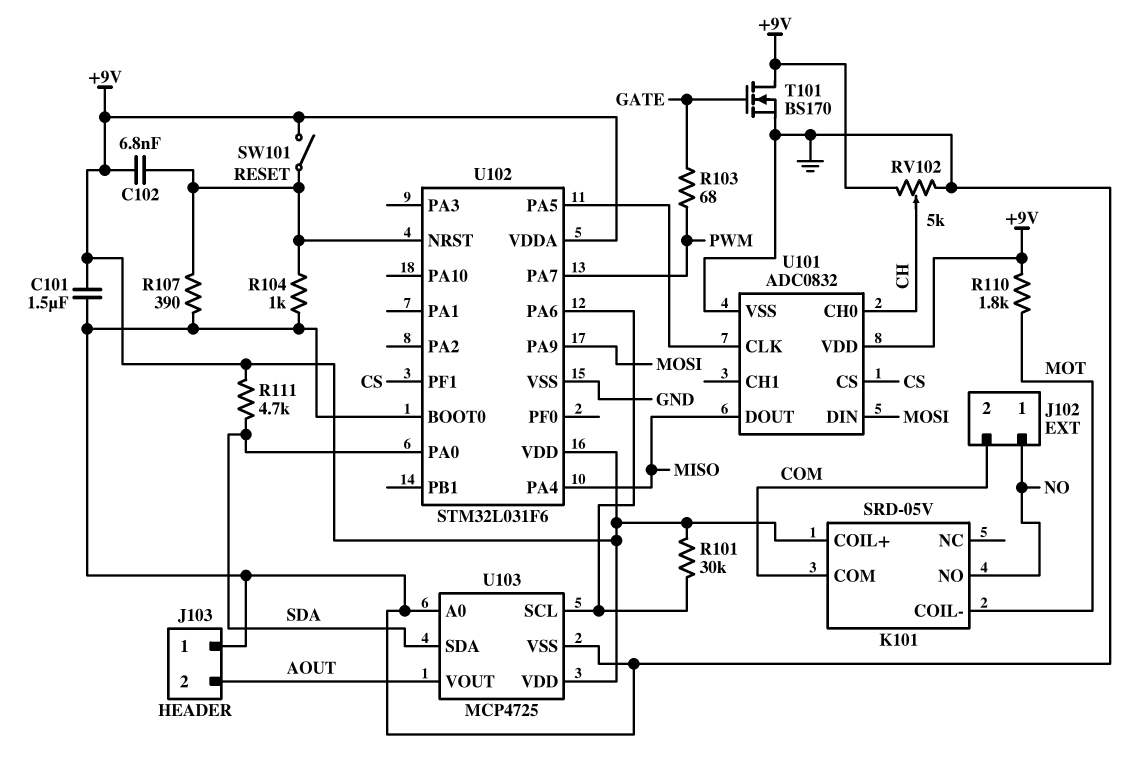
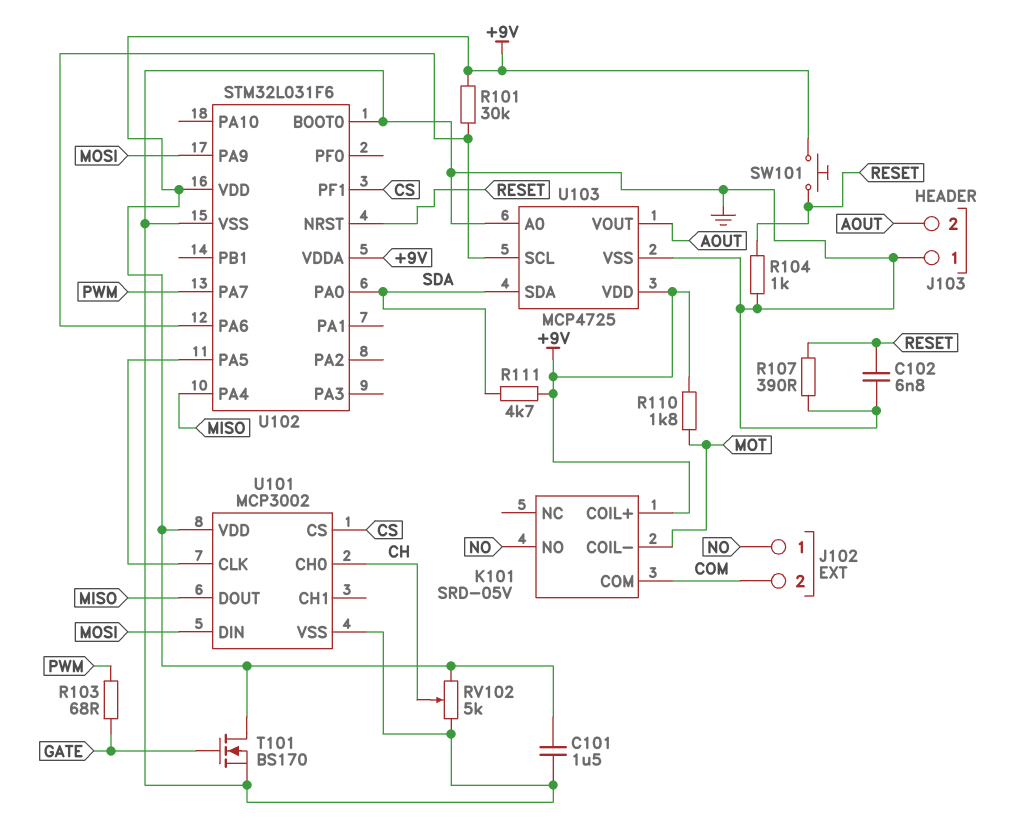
C102: 6.8nF (+9V, RESET) -> 6.8nF (GND, RESET)
SW101: switch (+9V, RESET) -> button (+9V, RESET)
U101: ADC0832 -> MCP3002

